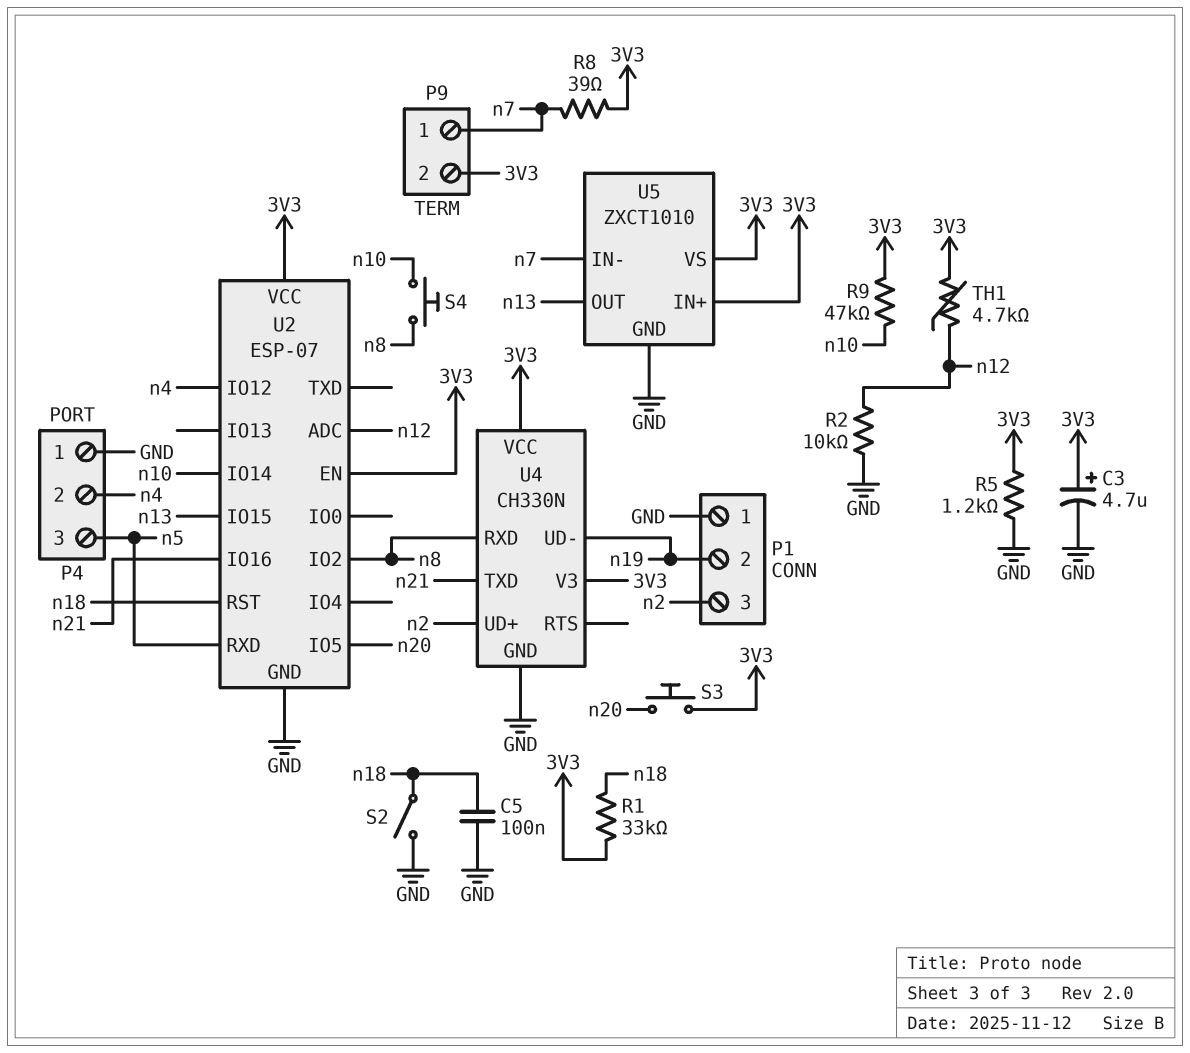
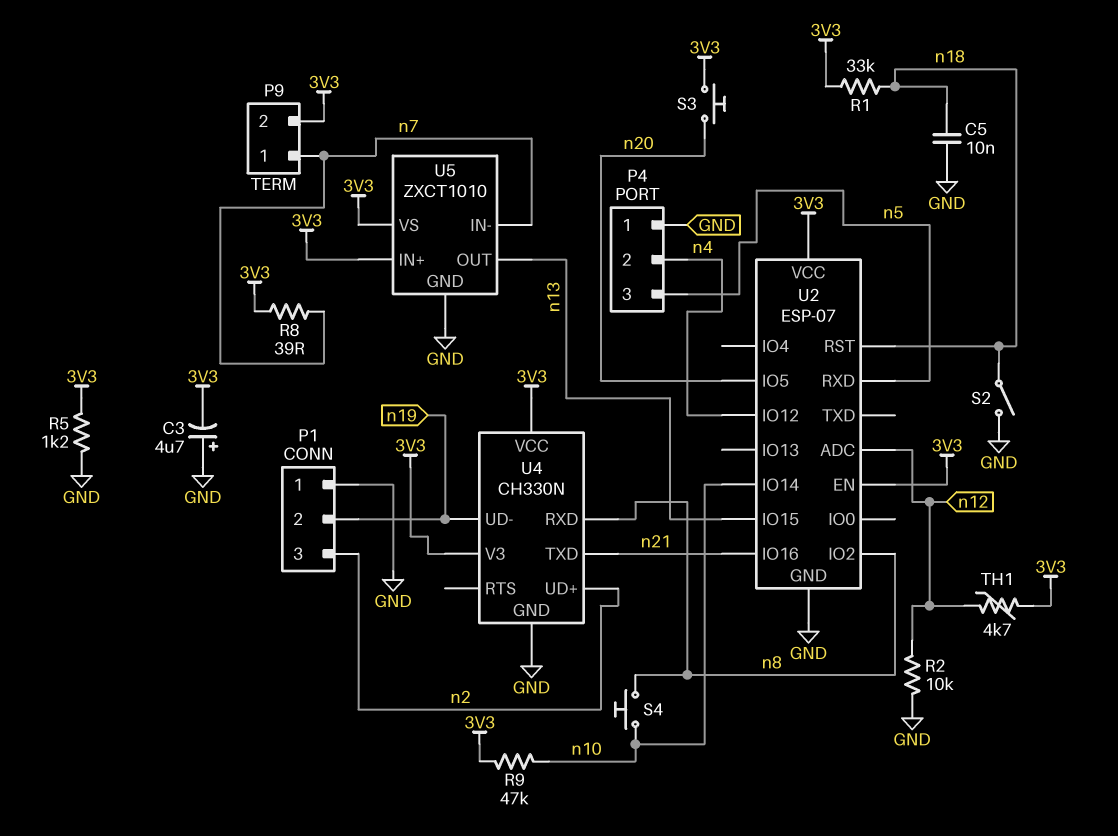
C3: 4.7uF (plus 3V3, minus GND) -> 4.7uF (plus GND, minus 3V3)
C5: 100nF (GND, n18) -> 10nF (GND, n18)

